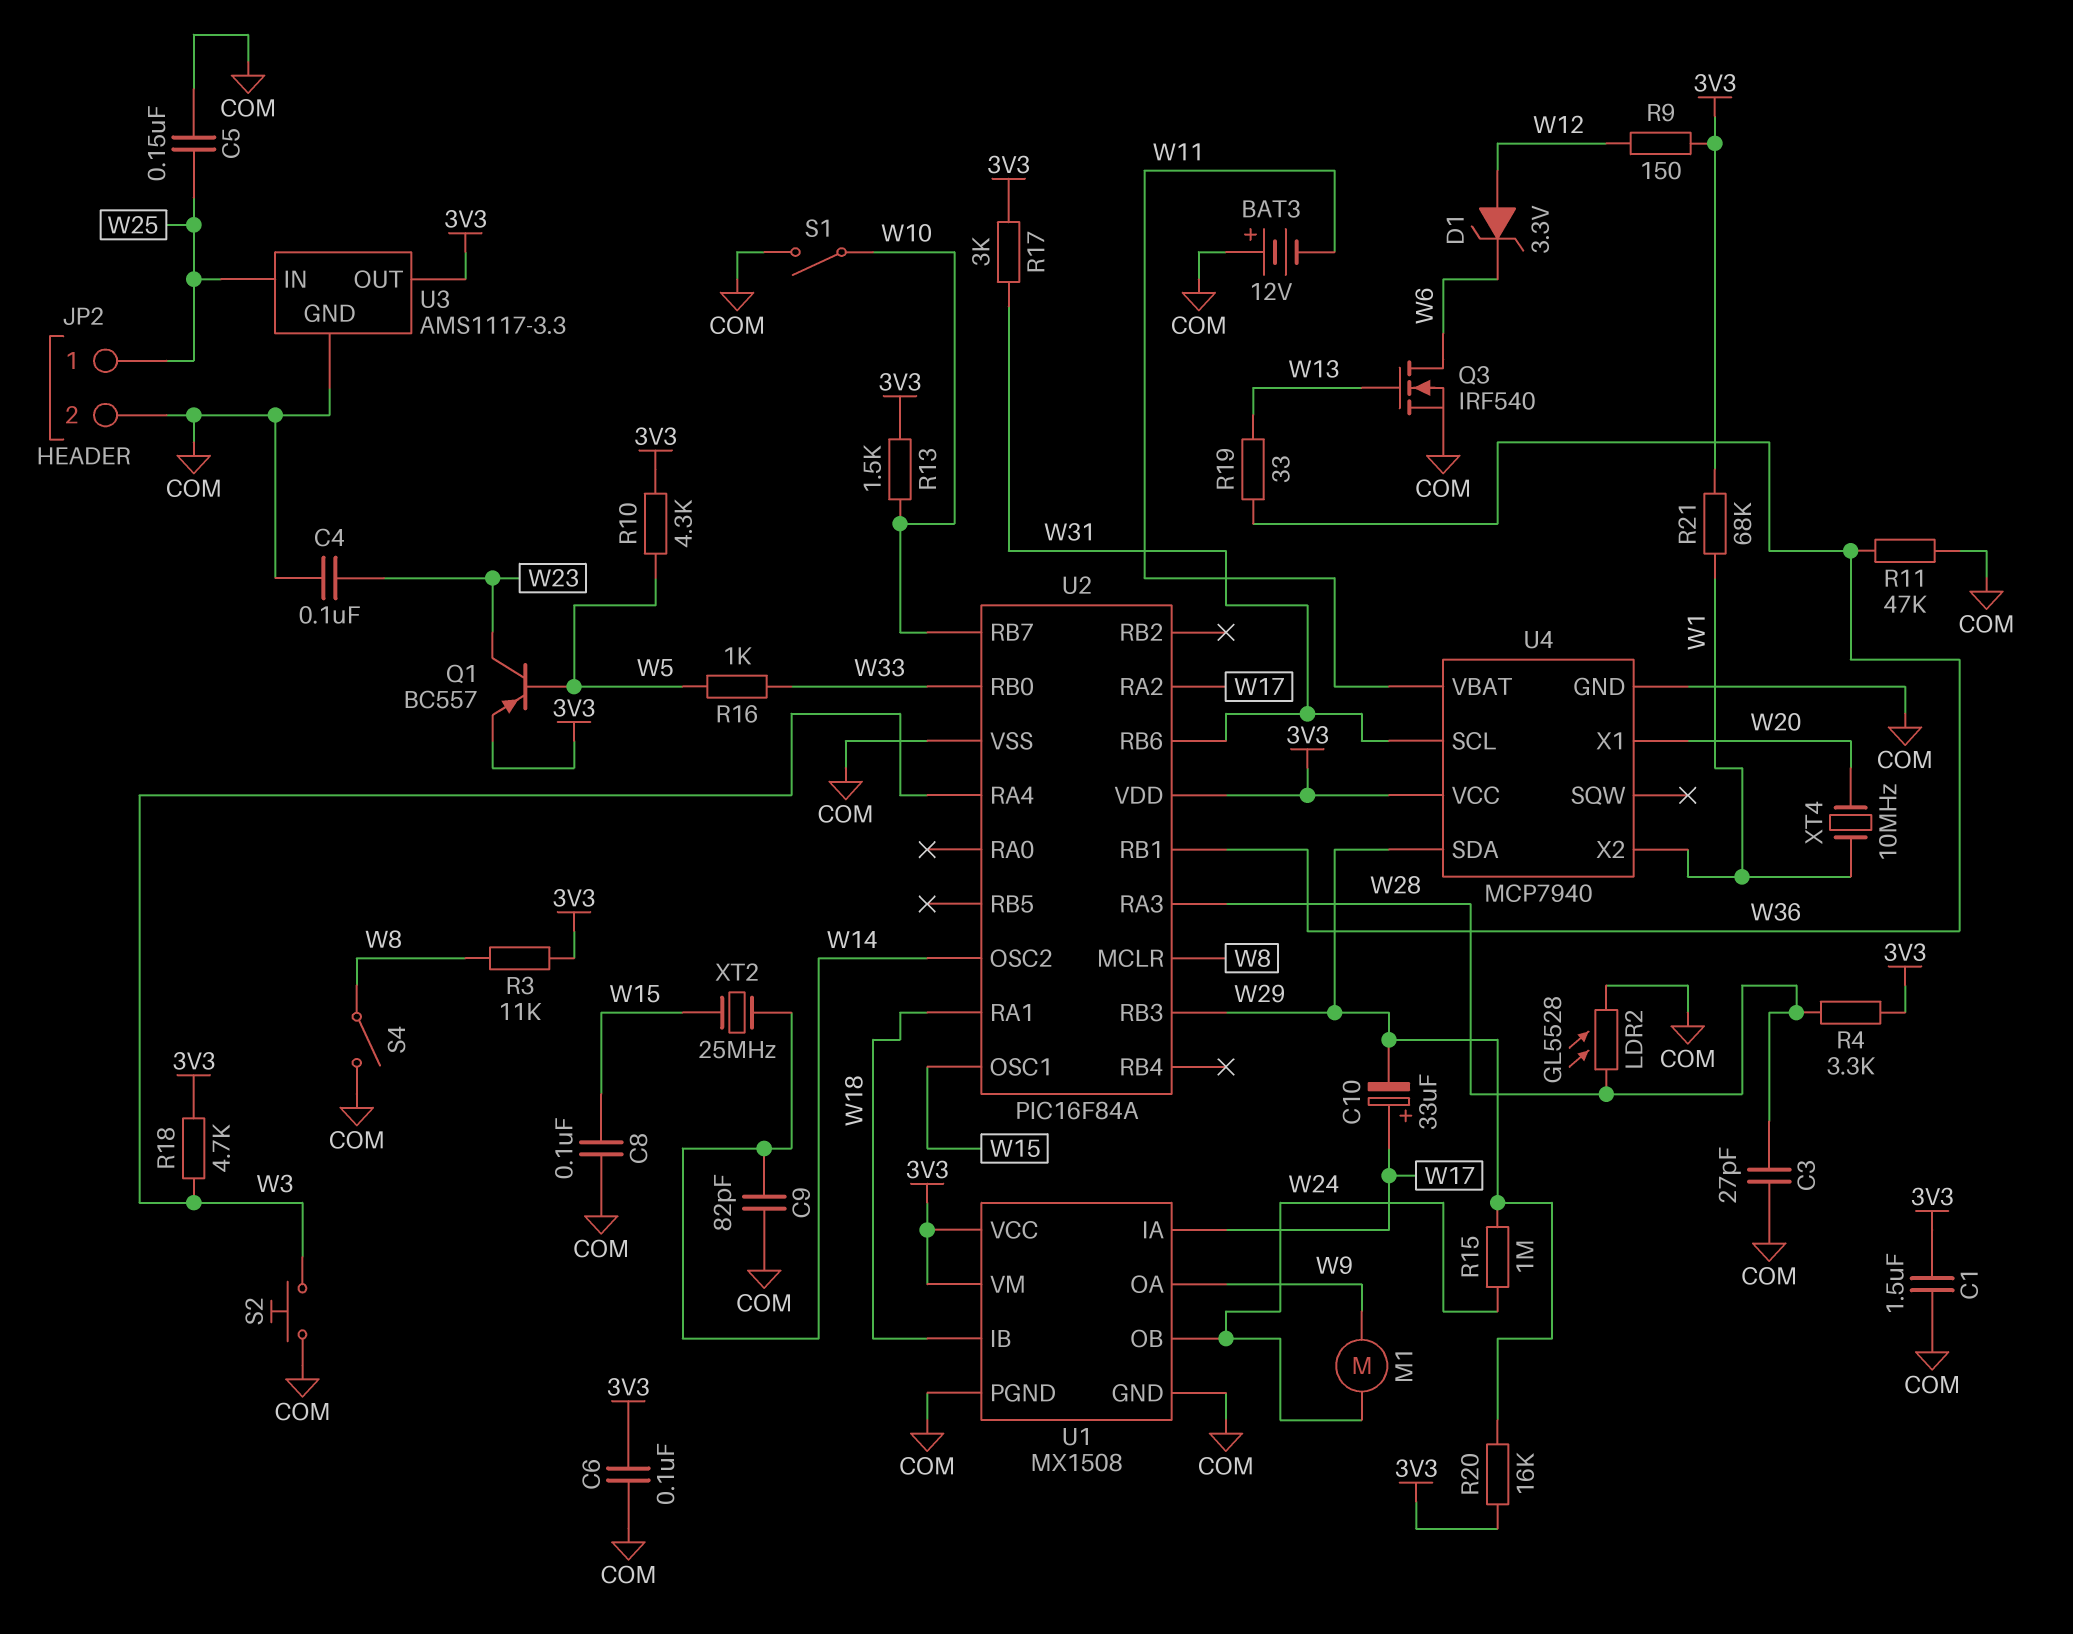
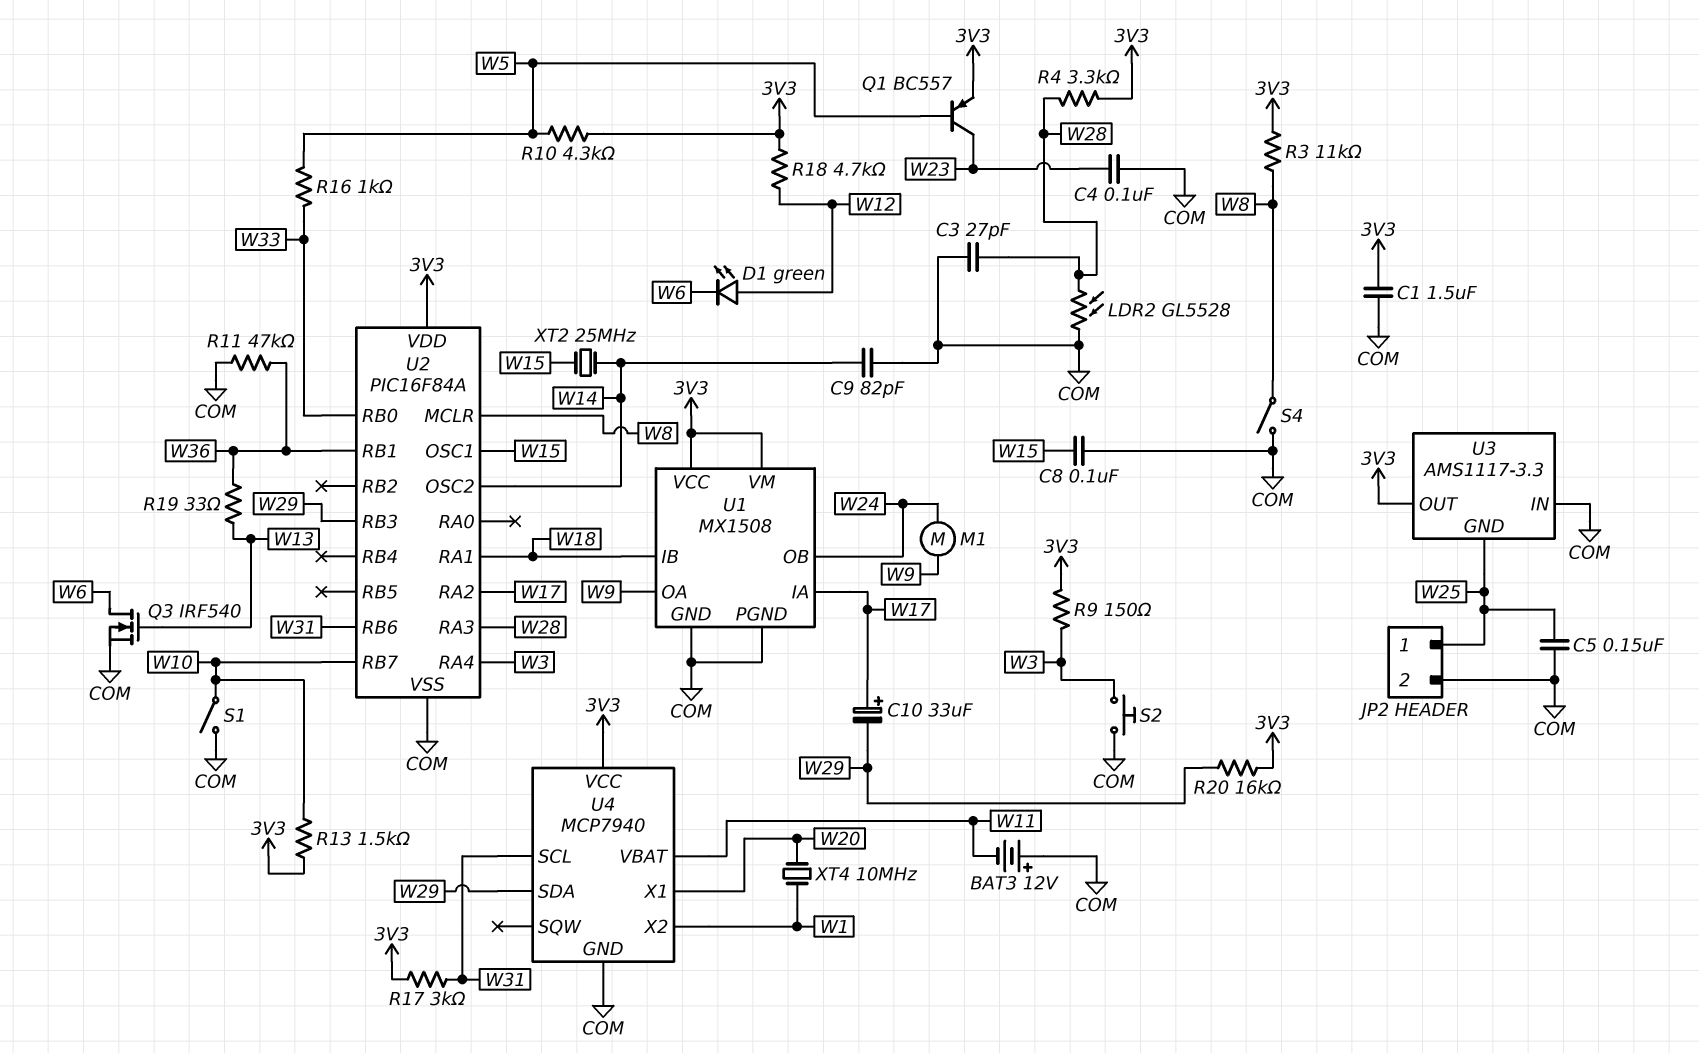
C6: 100nF (3V3, COM) -> none
D1: zener 3.3V (A W12, K W6) -> LED green (A W12, K W6)
R9: 150 (3V3, W12) -> 150 (3V3, W3)
R15: 1M (W24, W29) -> none
R18: 4.7k (3V3, W3) -> 4.7k (3V3, W12)
R21: 68k (3V3, W1) -> none
U3 pin GND: COM -> W25
U3 pin IN: W25 -> COM

